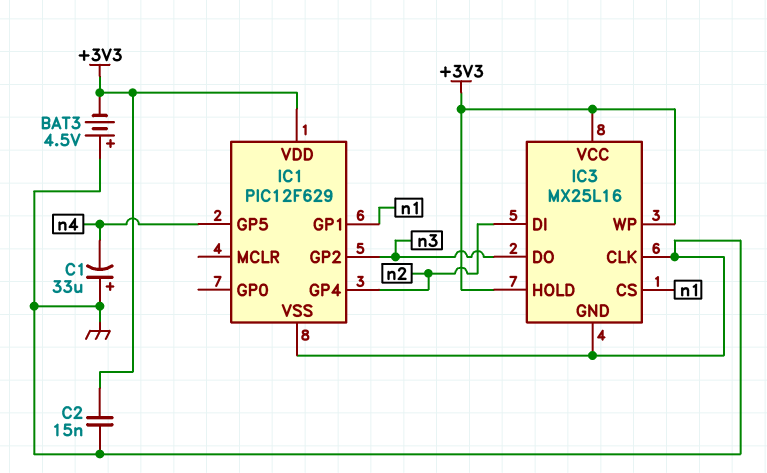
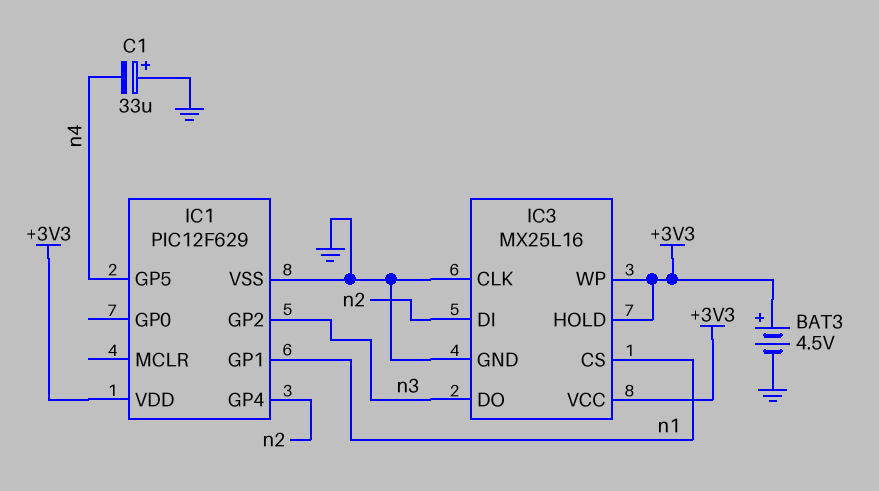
BAT3: 4.5V (plus GND, minus +3V3) -> 4.5V (plus +3V3, minus GND)
C2: 15nF (+3V3, GND) -> none

